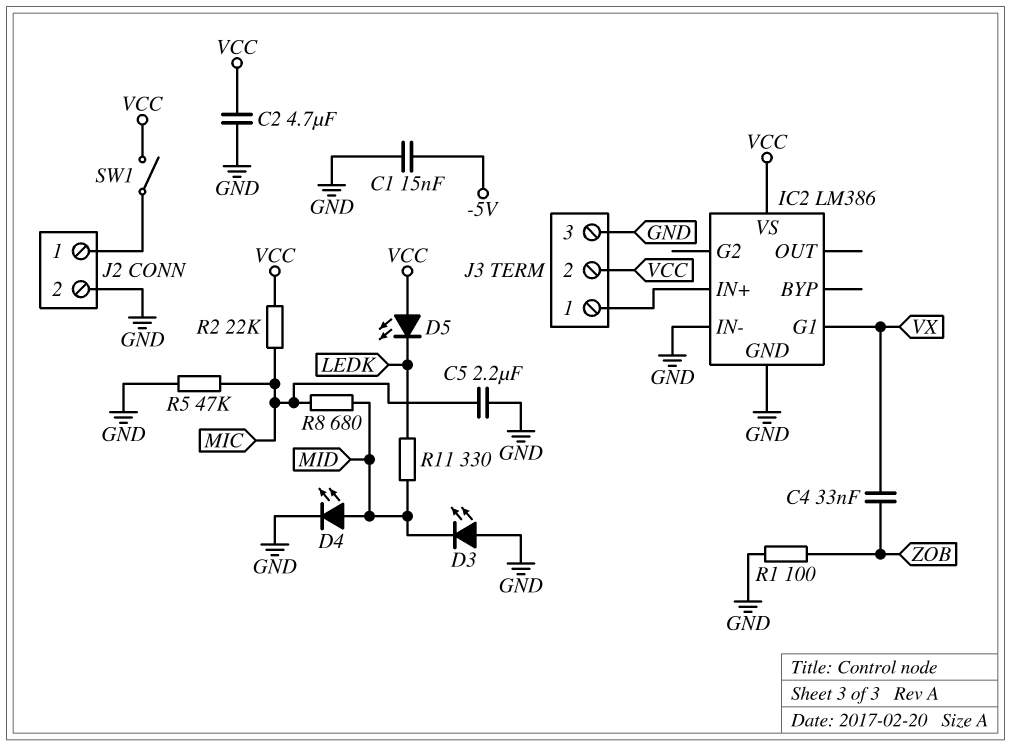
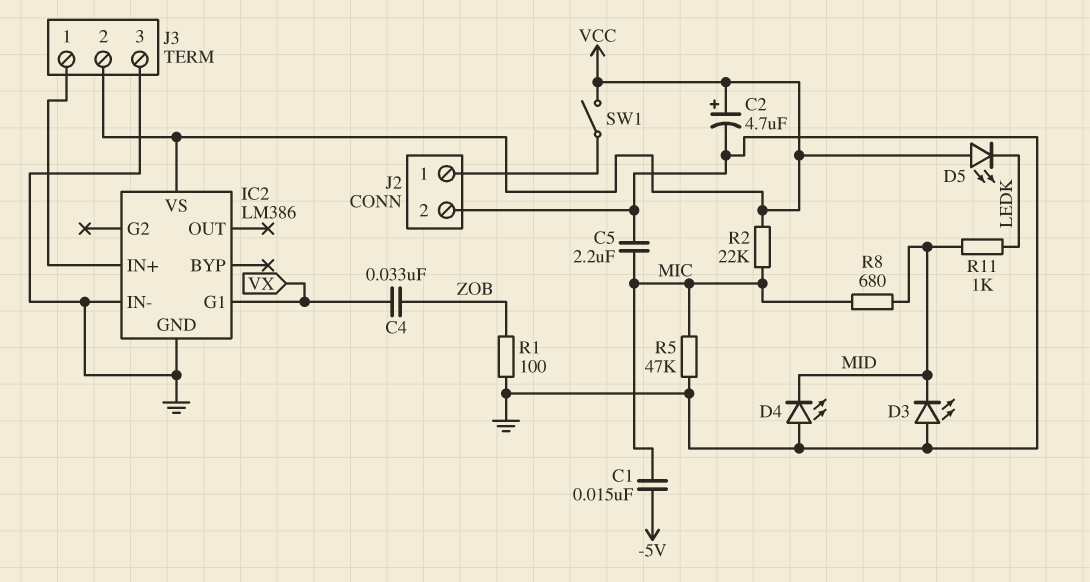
C1: 15nF (-5V, GND) -> 15nF (-5V, MIC)
C2: 4.7uF (GND, VCC) -> 4.7uF (plus VCC, minus GND)
D4: LED (A MID, K GND) -> LED (A GND, K MID)
R11: 330 (LEDK, MID) -> 1k (LEDK, MID)

